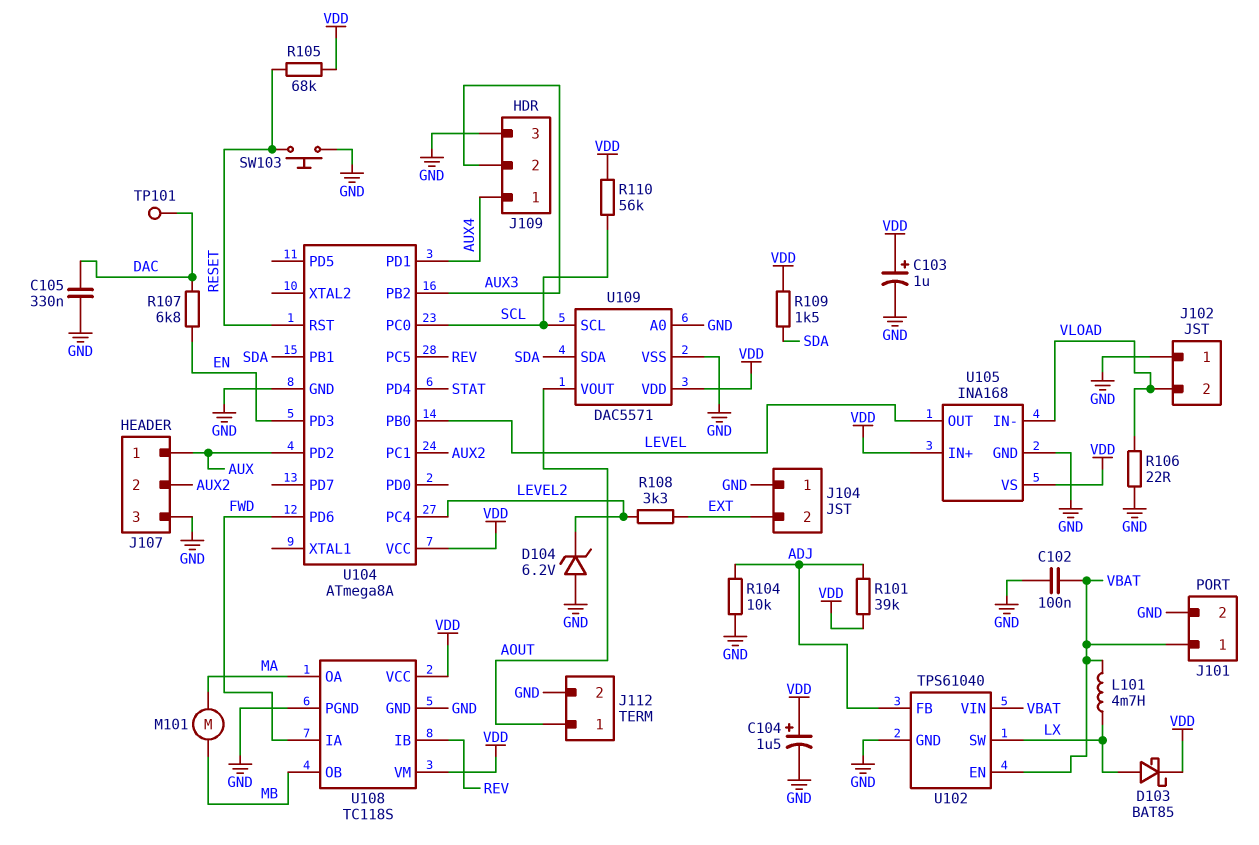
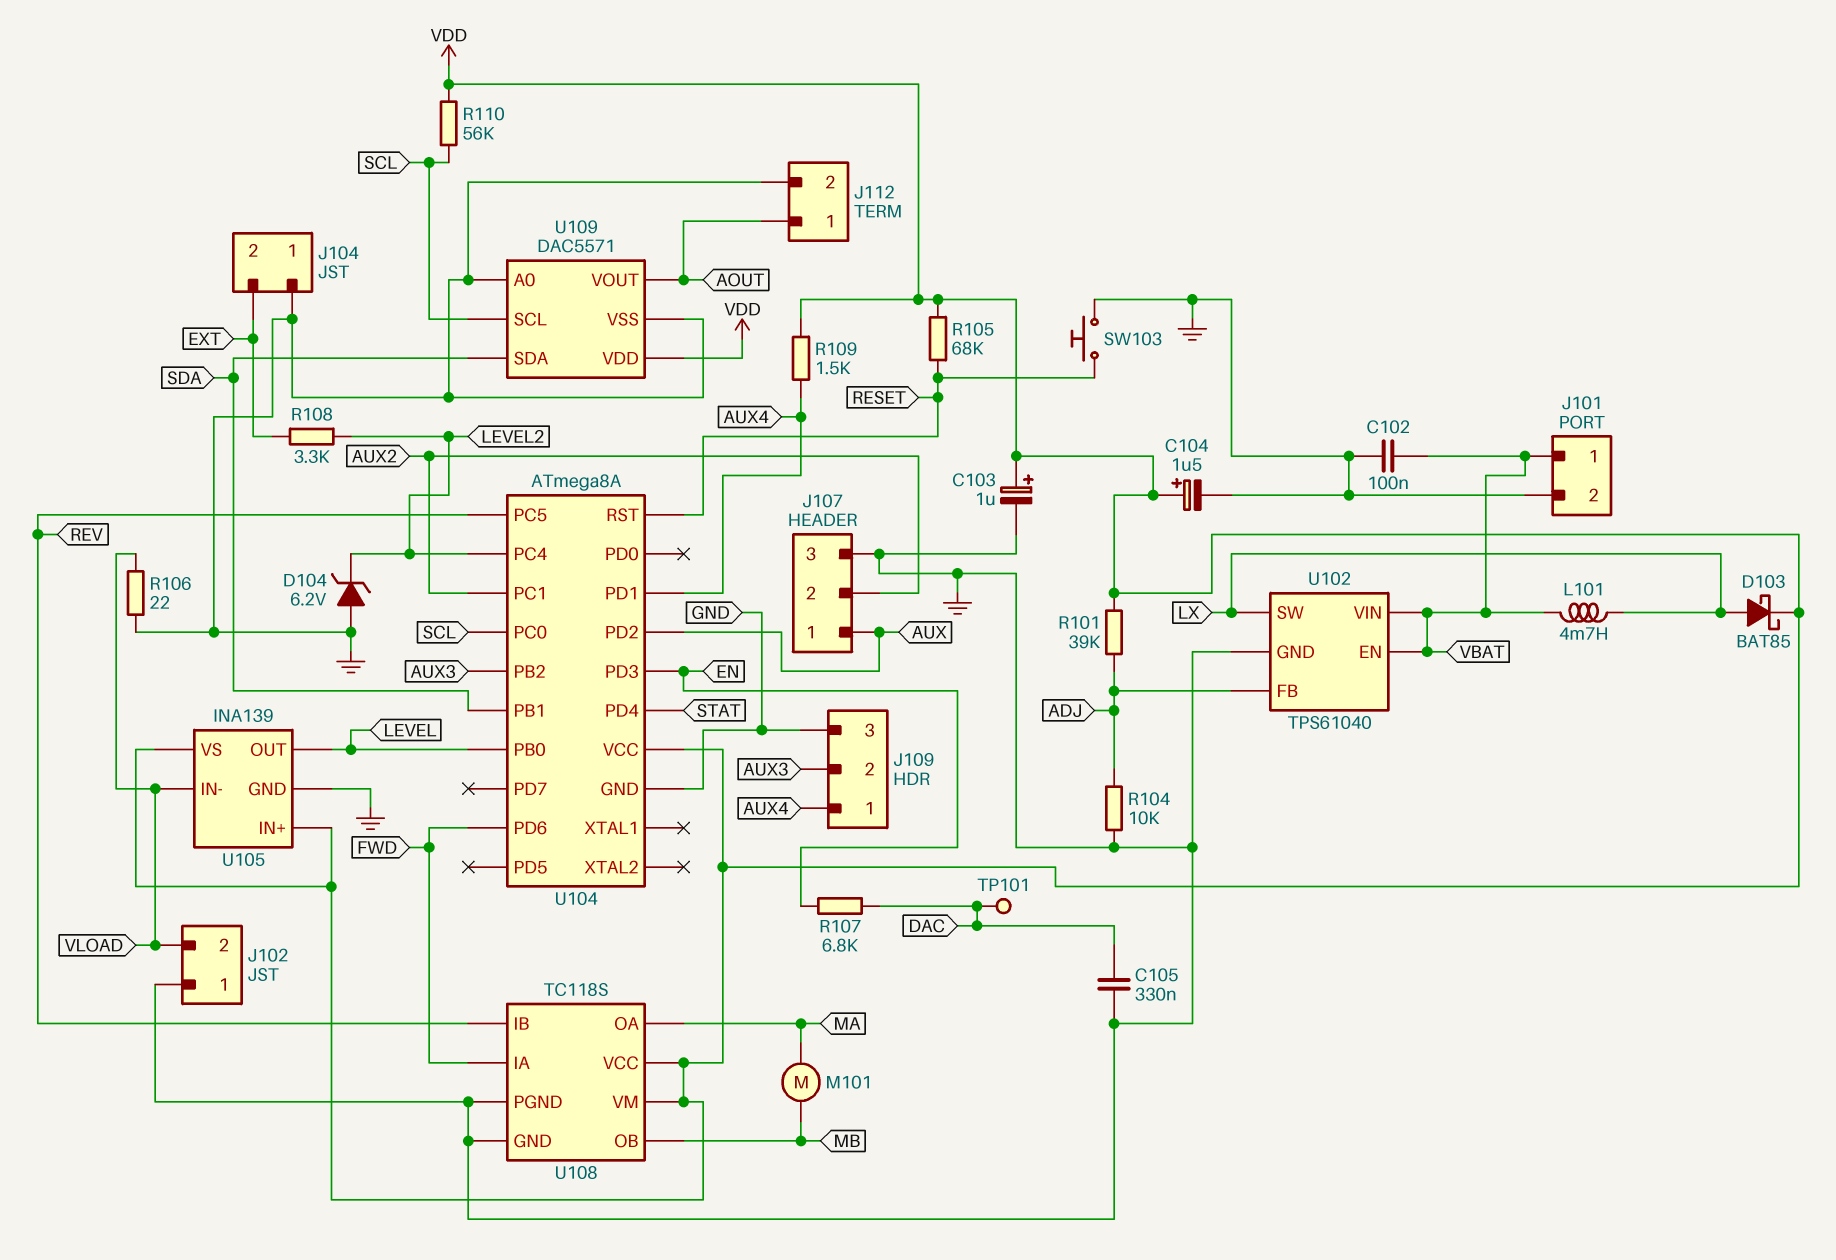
R109: 1.5k (SDA, VDD) -> 1.5k (AUX4, VDD)
U105: INA168 -> INA139

